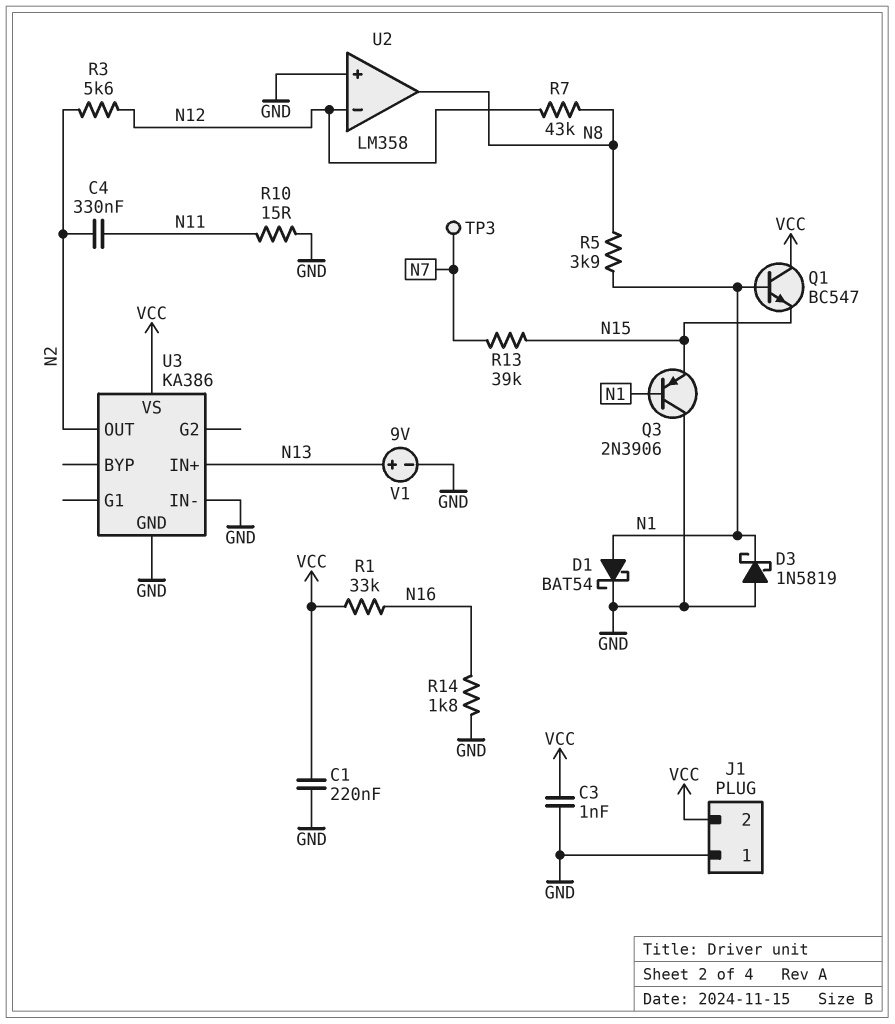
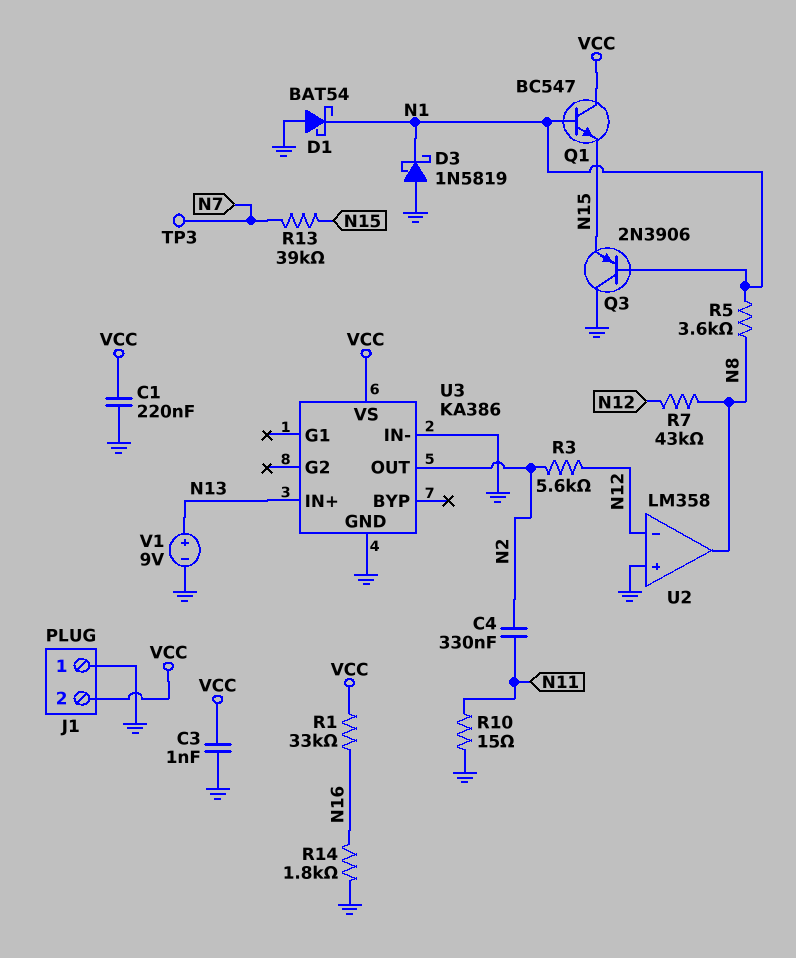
D1: schottky BAT54 (A N1, K GND) -> schottky BAT54 (A GND, K N1)
R5: 3.9k (N1, N8) -> 3.6k (N1, N8)

